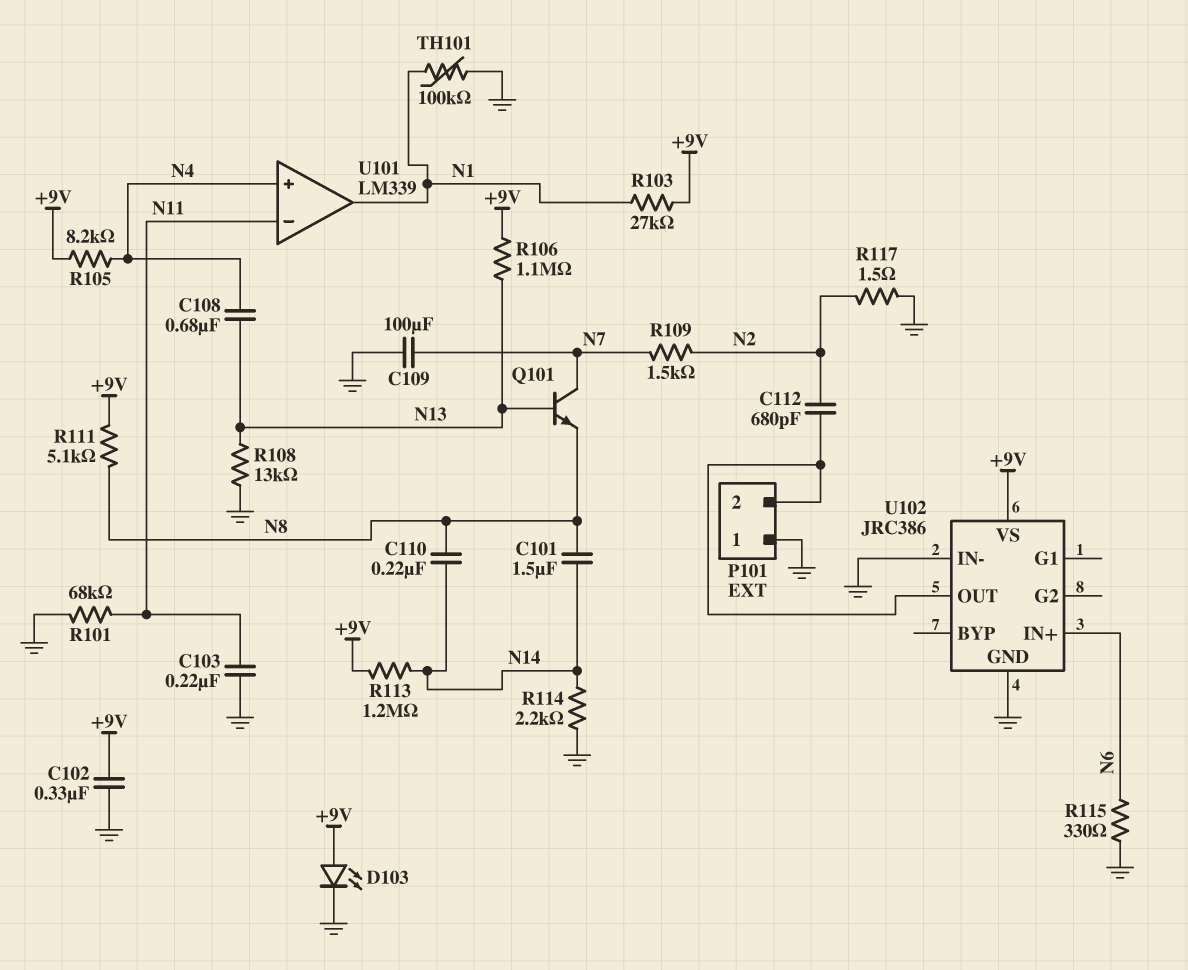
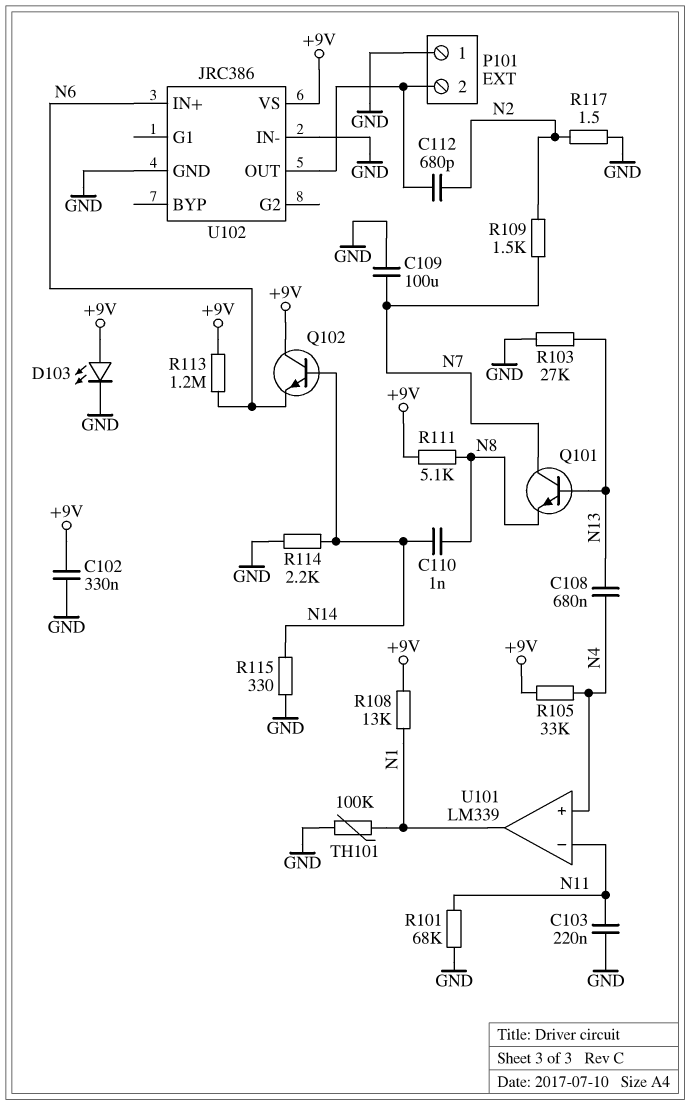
C101: 1.5uF (N8, N14) -> none
C110: 220nF (N8, N14) -> 1nF (N8, N14)
Q102: none -> NPN (B N14, C +9V, E N6)
R103: 27k (+9V, N1) -> 27k (GND, N13)
R105: 8.2k (+9V, N4) -> 33k (+9V, N4)
R106: 1.1M (+9V, N13) -> none
R108: 13k (GND, N13) -> 13k (+9V, N1)
R113: 1.2M (+9V, N14) -> 1.2M (+9V, N6)
R115: 330 (GND, N6) -> 330 (GND, N14)

